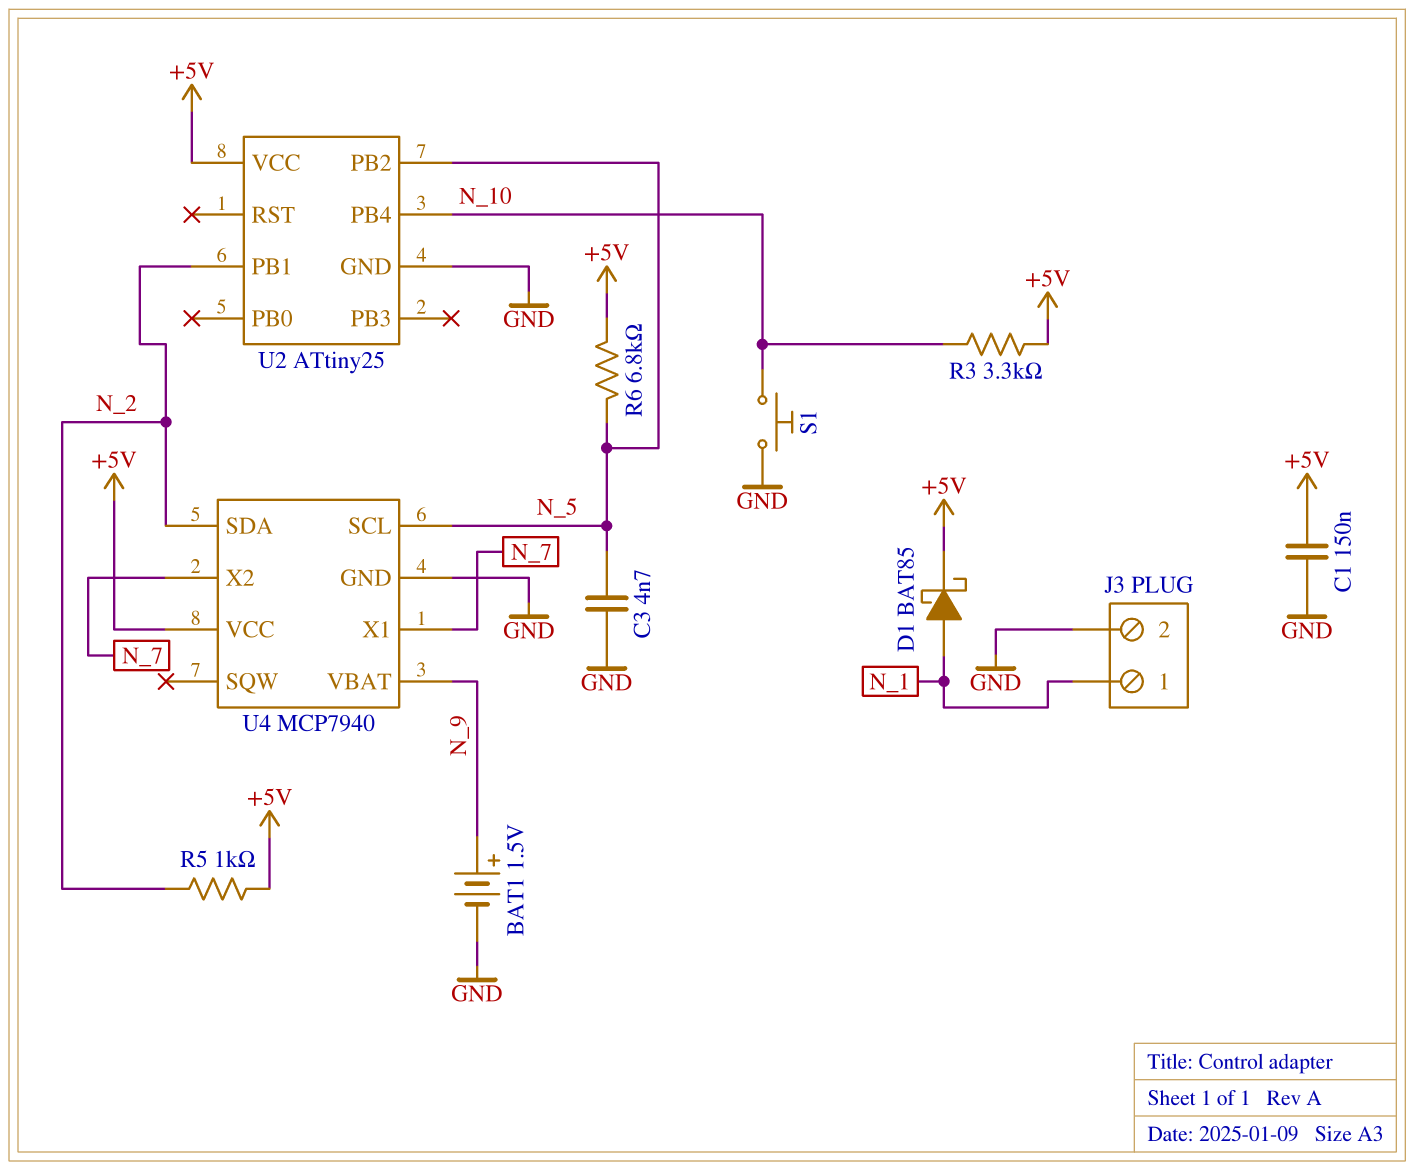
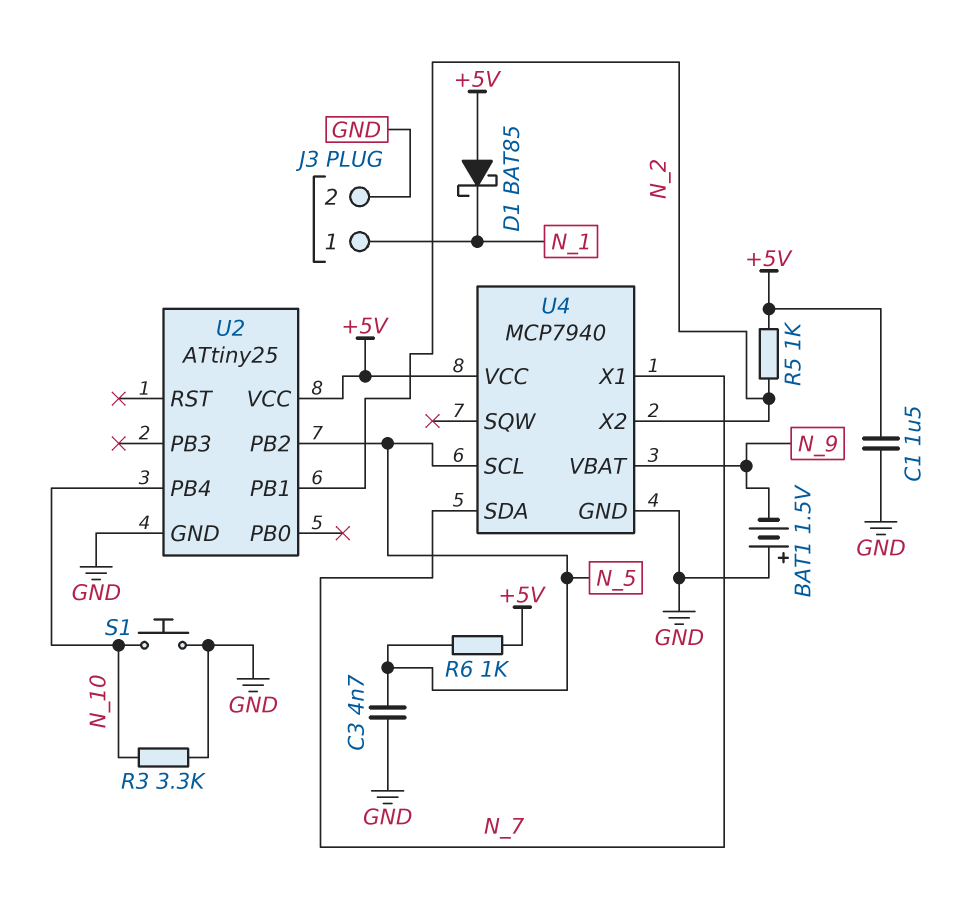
BAT1: 1.5V (plus N_9, minus GND) -> 1.5V (plus GND, minus N_9)
C1: 150nF (+5V, GND) -> 1.5uF (+5V, GND)
D1: schottky BAT85 (A N_1, K +5V) -> schottky BAT85 (A +5V, K N_1)
R3: 3.3k (+5V, N_10) -> 3.3k (GND, N_10)
R6: 6.8k (+5V, N_5) -> 1k (+5V, N_5)
U4 pin SDA: N_2 -> N_7
U4 pin X2: N_7 -> N_2

